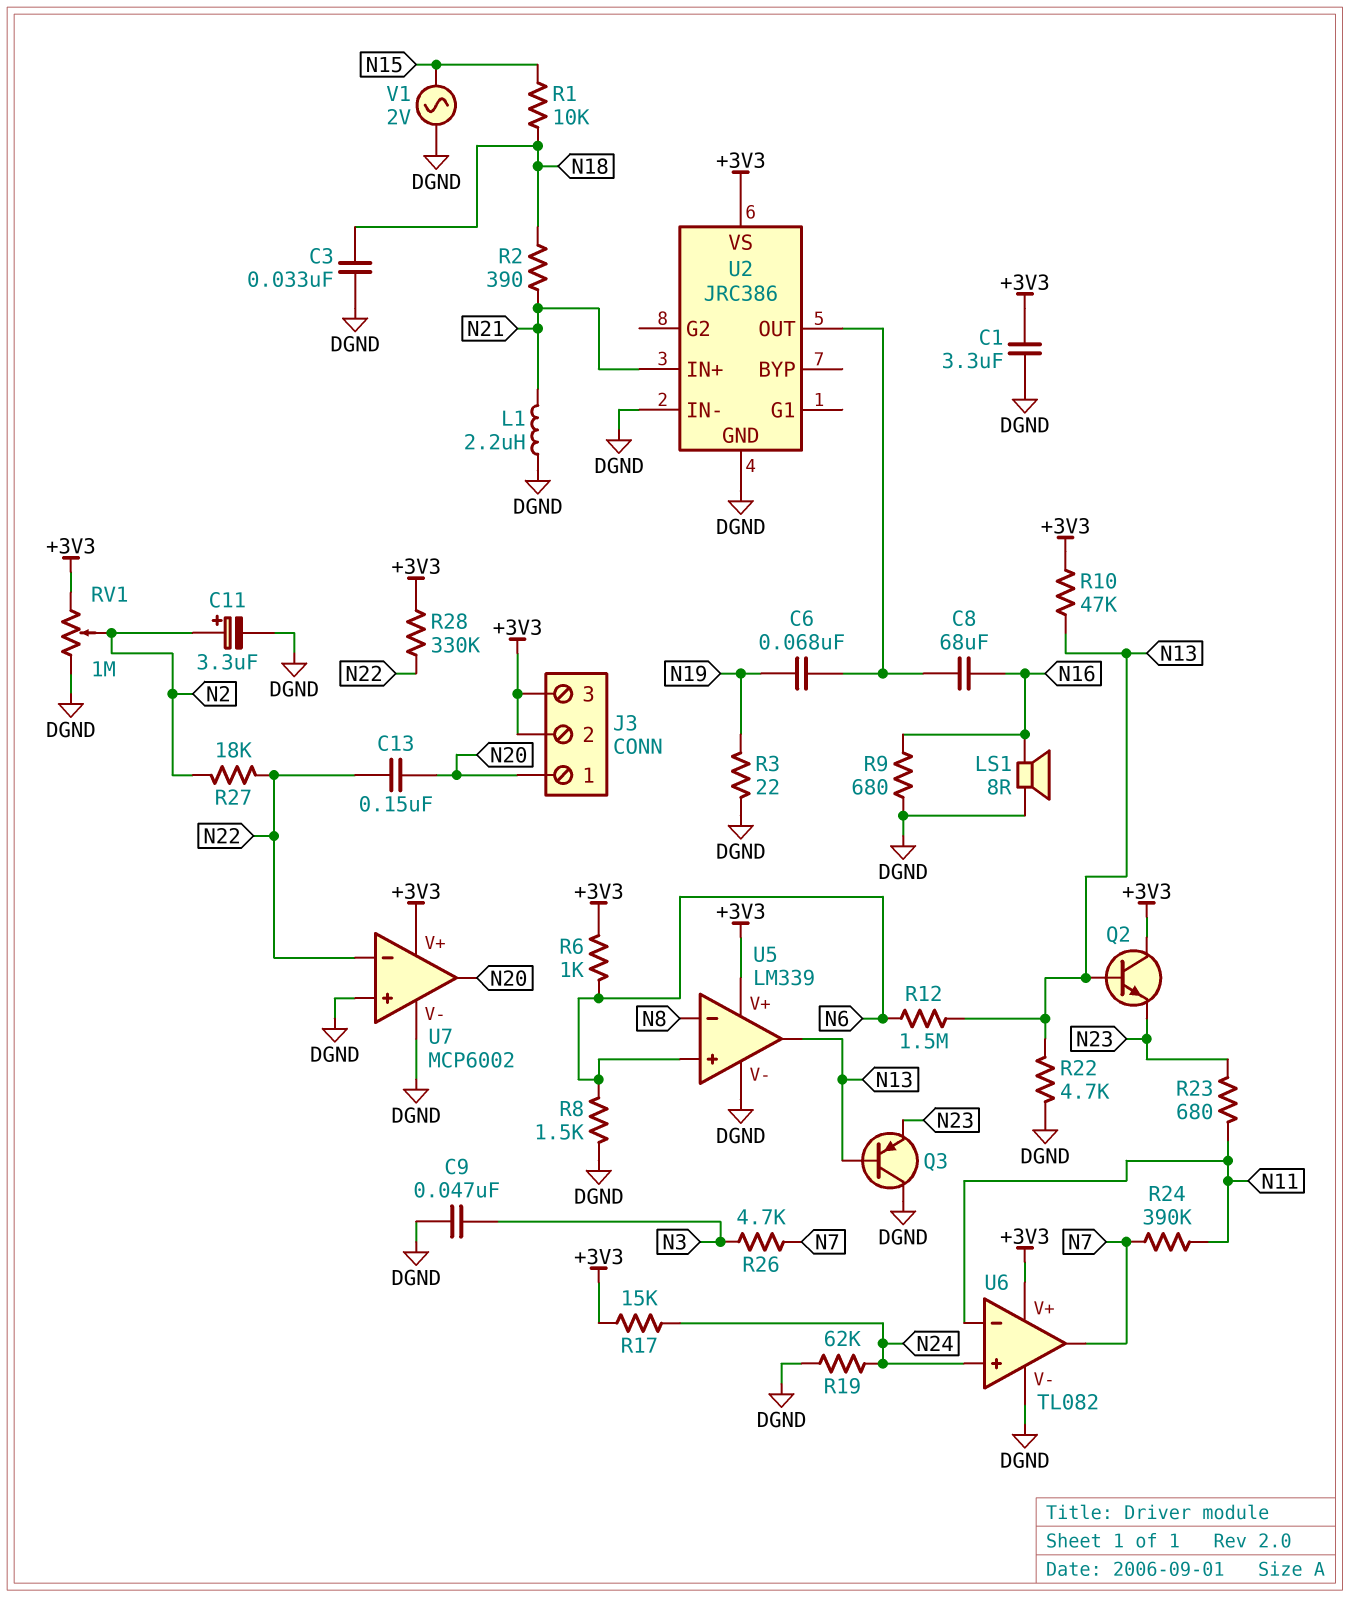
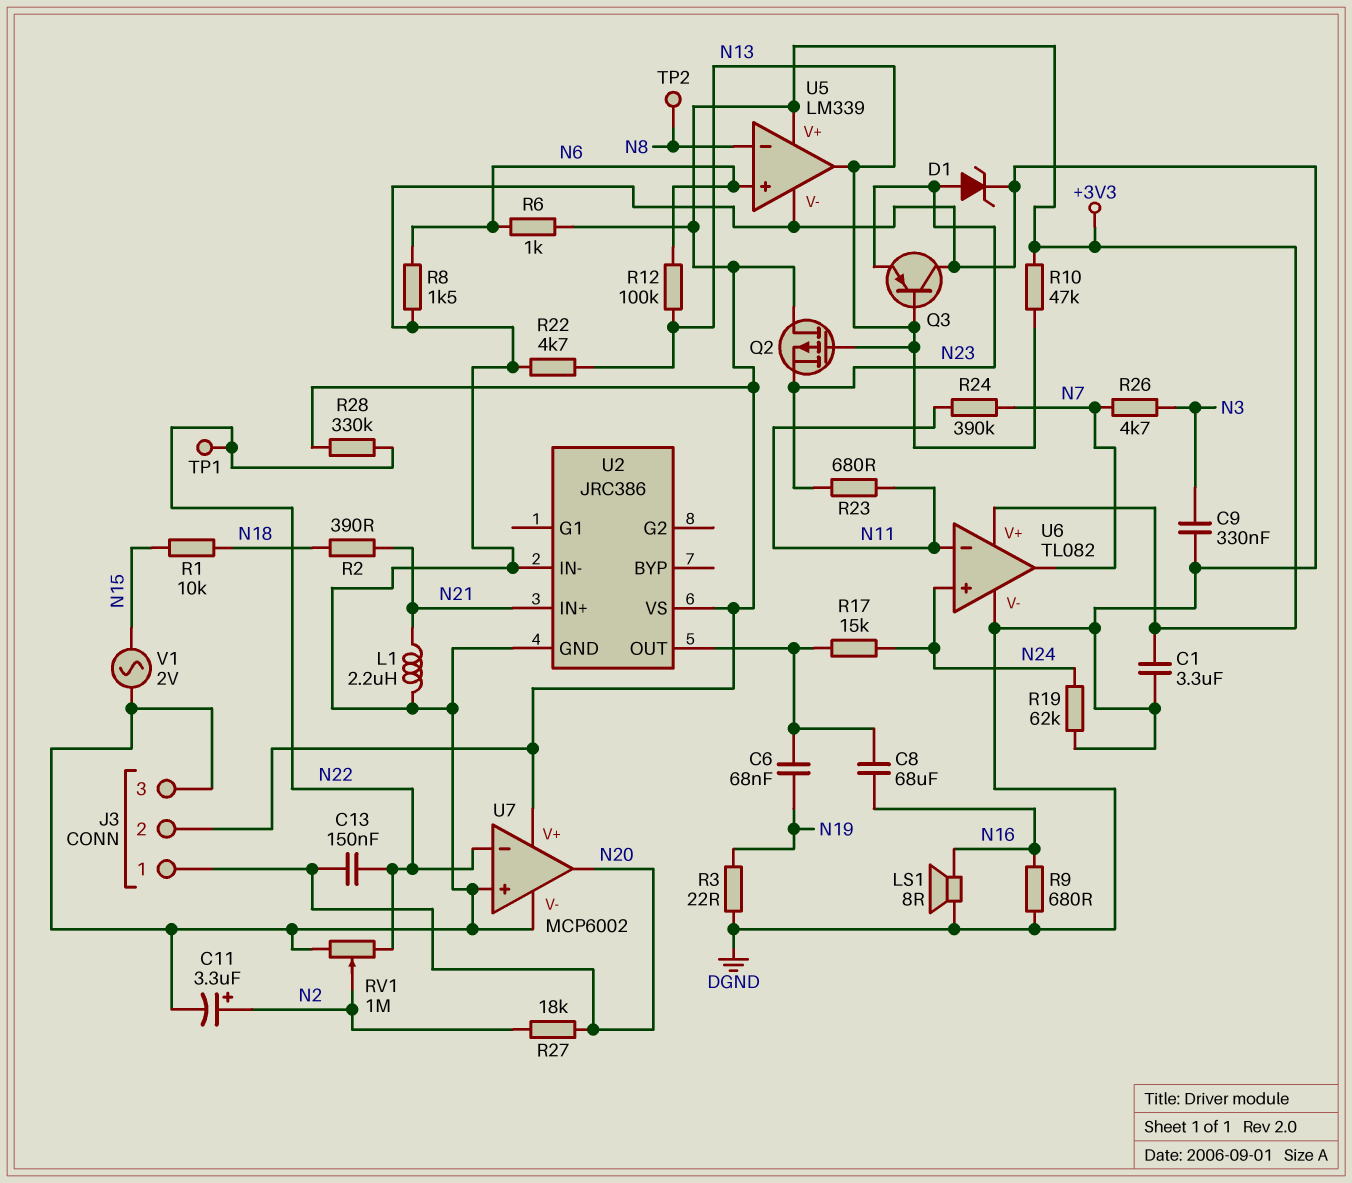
C3: 33nF (DGND, N18) -> none
C9: 47nF (DGND, N3) -> 330nF (DGND, N3)
D1: none -> zener (A N23, K DGND)
J3 pin 3: +3V3 -> DGND
Q2: NPN (B N13, C +3V3, E N23) -> PMOS (G N13, D +3V3, S N23)
R12: 1.5M (N6, N13) -> 100k (N6, N13)
R17: 15k (+3V3, N24) -> 15k (N24, U2/OUT)
R27: 18k (N2, N22) -> 18k (N2, N20)
RV1: 1M (+3V3, DGND, wiper N2) -> 1M (DGND, N22, wiper N2)
TP1: none -> test point (N22)
TP2: none -> test point (N8)

